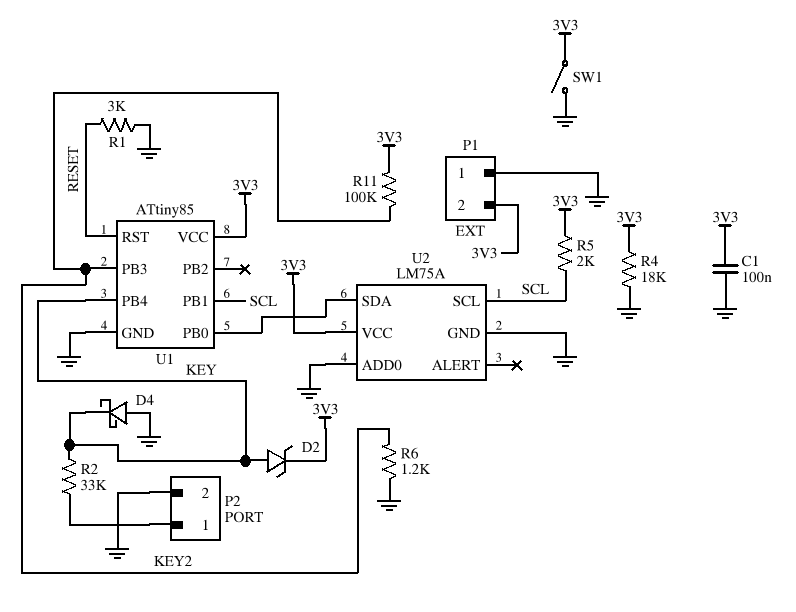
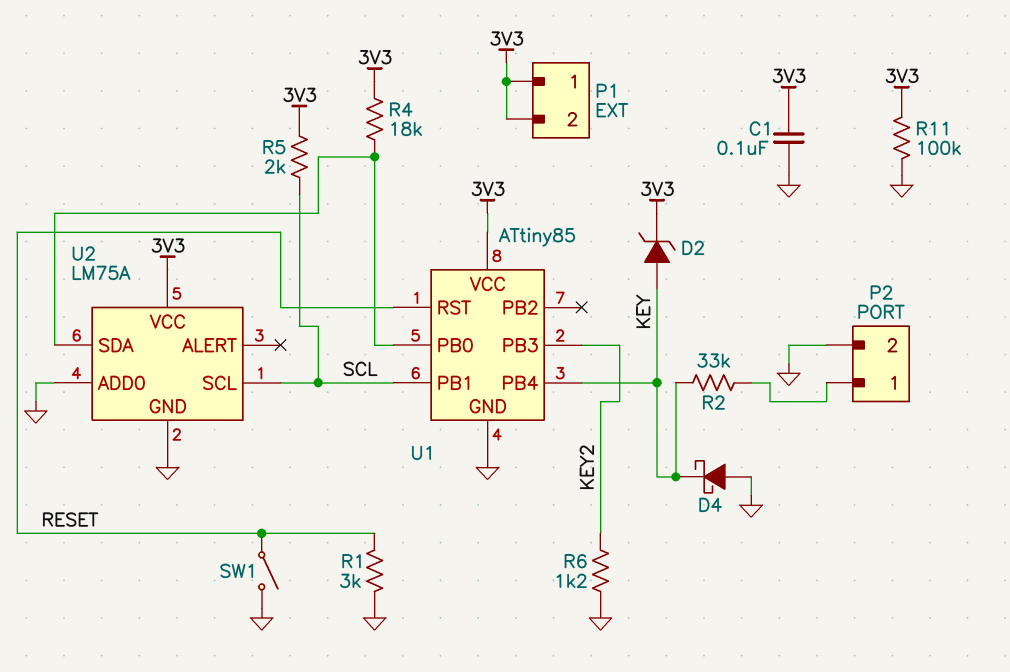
P1 pin 1: GND -> 3V3
R4: 18k (3V3, GND) -> 18k (3V3, U1/PB0)
R11: 100k (3V3, KEY2) -> 100k (3V3, GND)
SW1: switch (3V3, GND) -> switch (GND, RESET)

